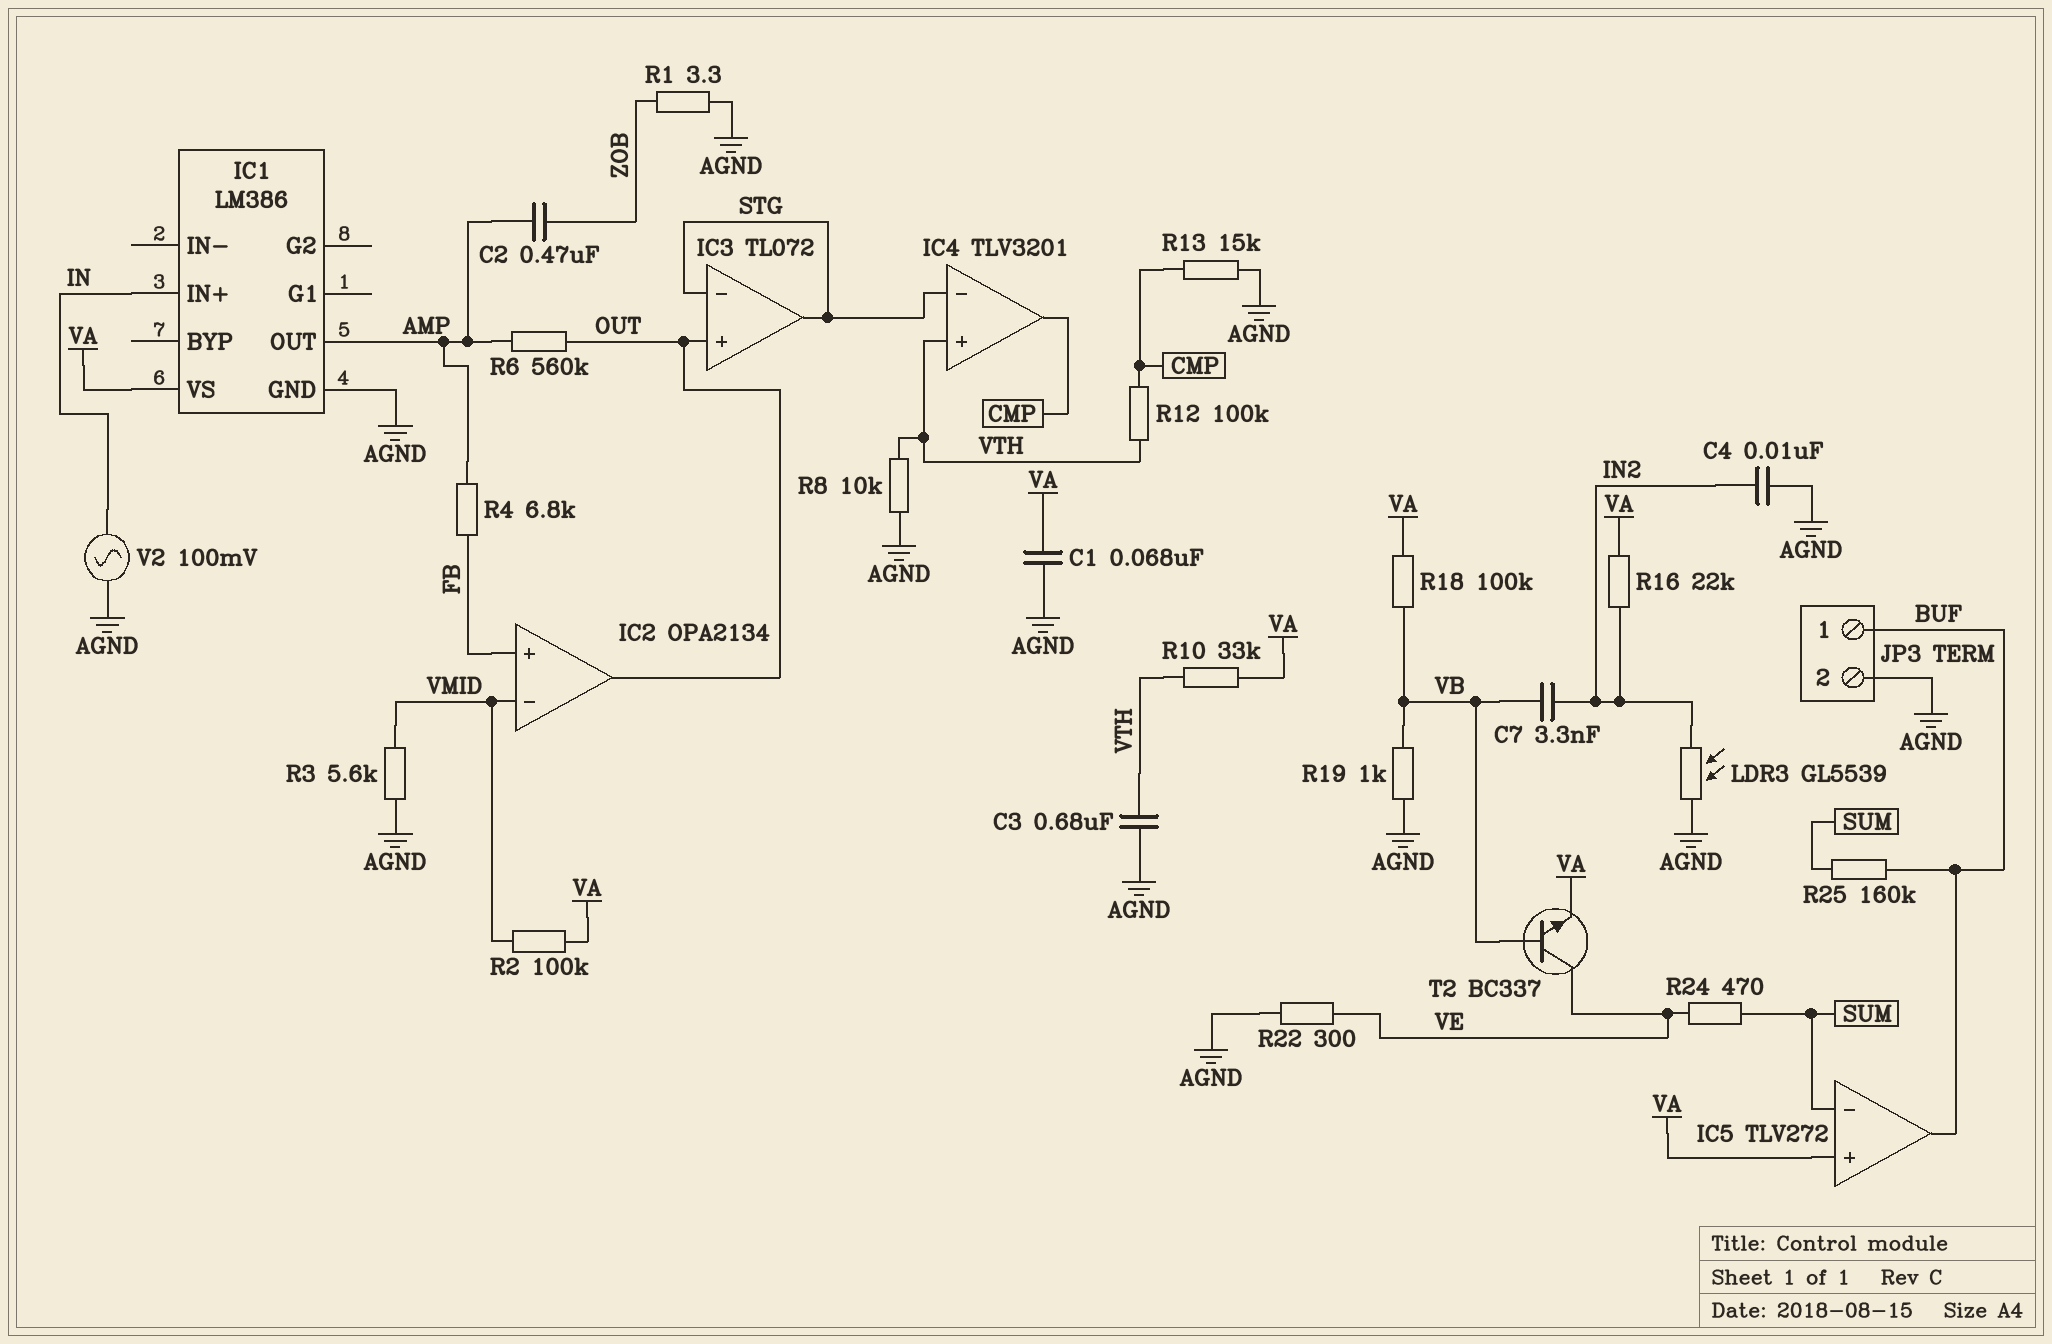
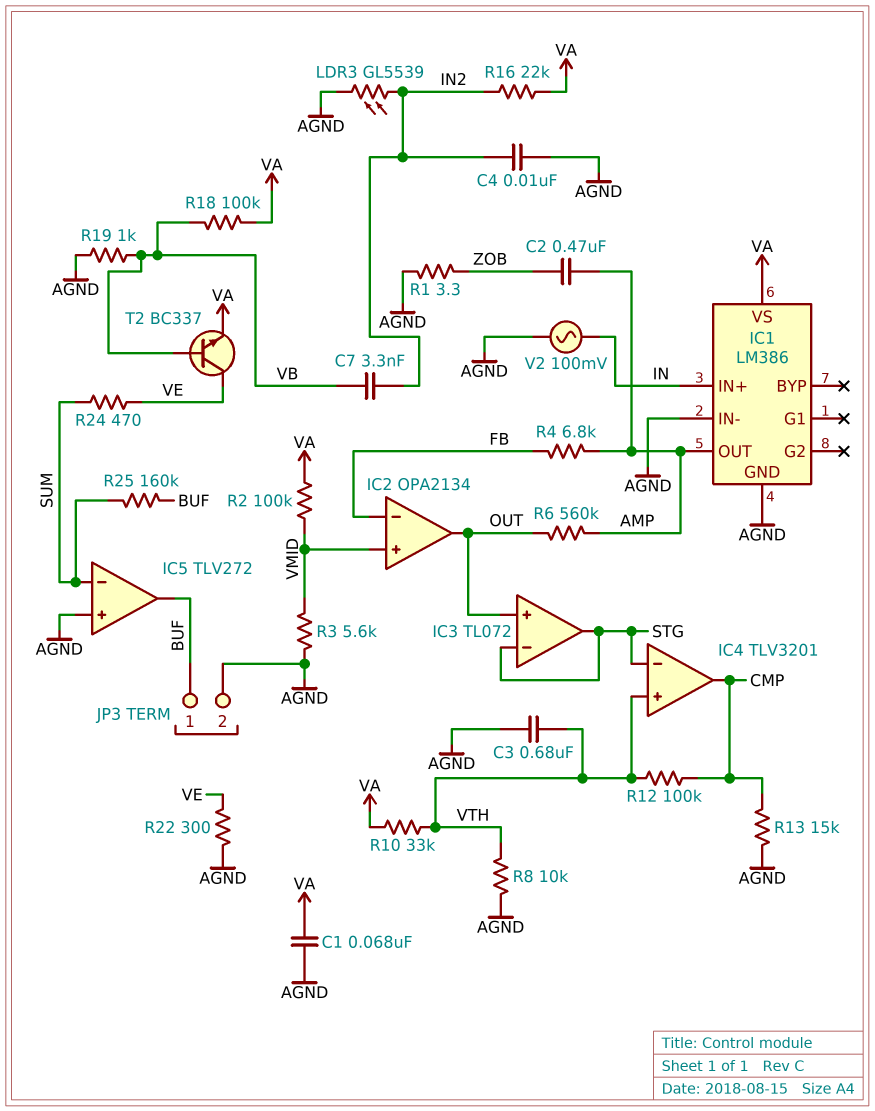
IC1 pin IN-: none -> AGND
IC2 pin in+: FB -> VMID
IC2 pin in-: VMID -> FB
IC5 pin in+: VA -> AGND

